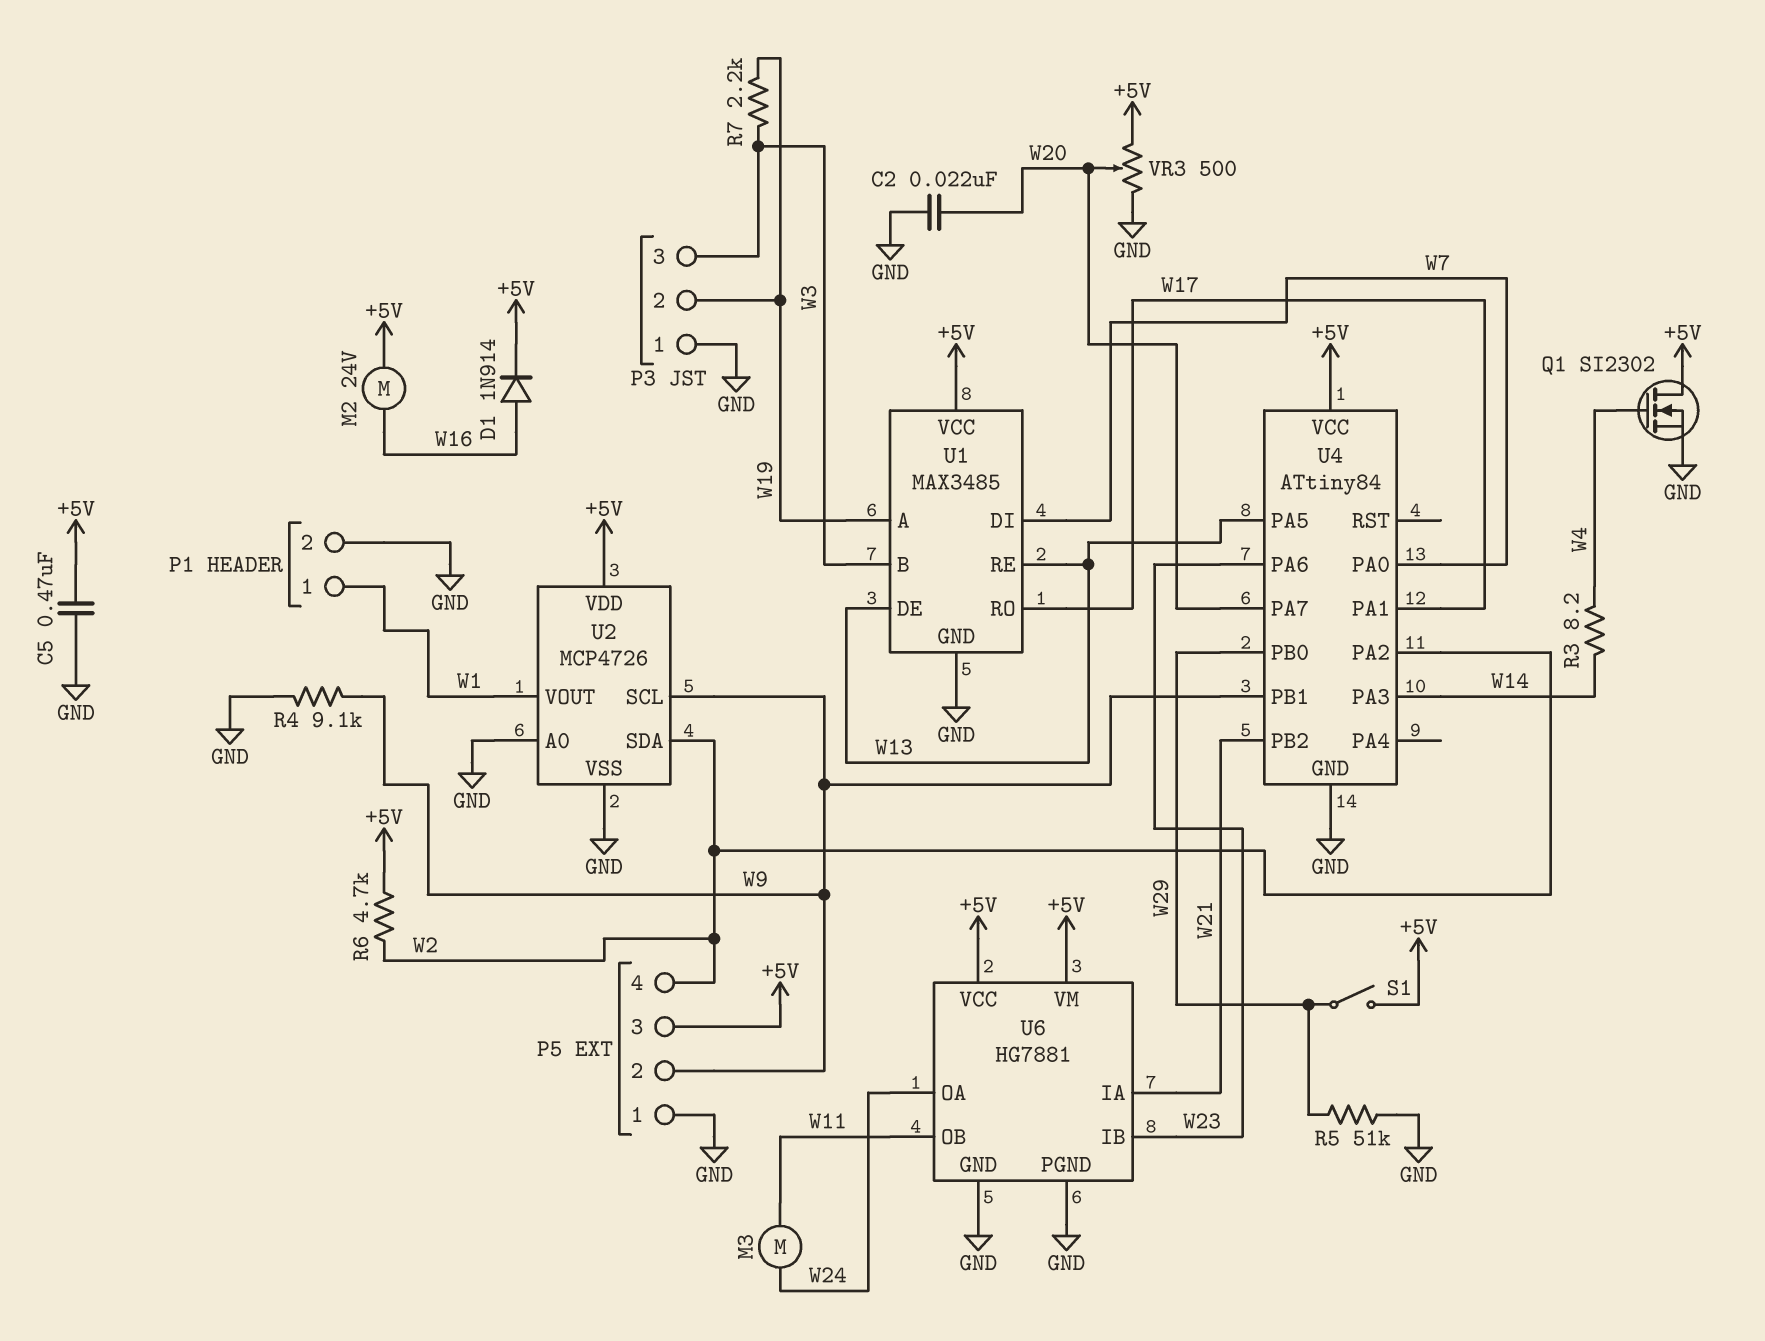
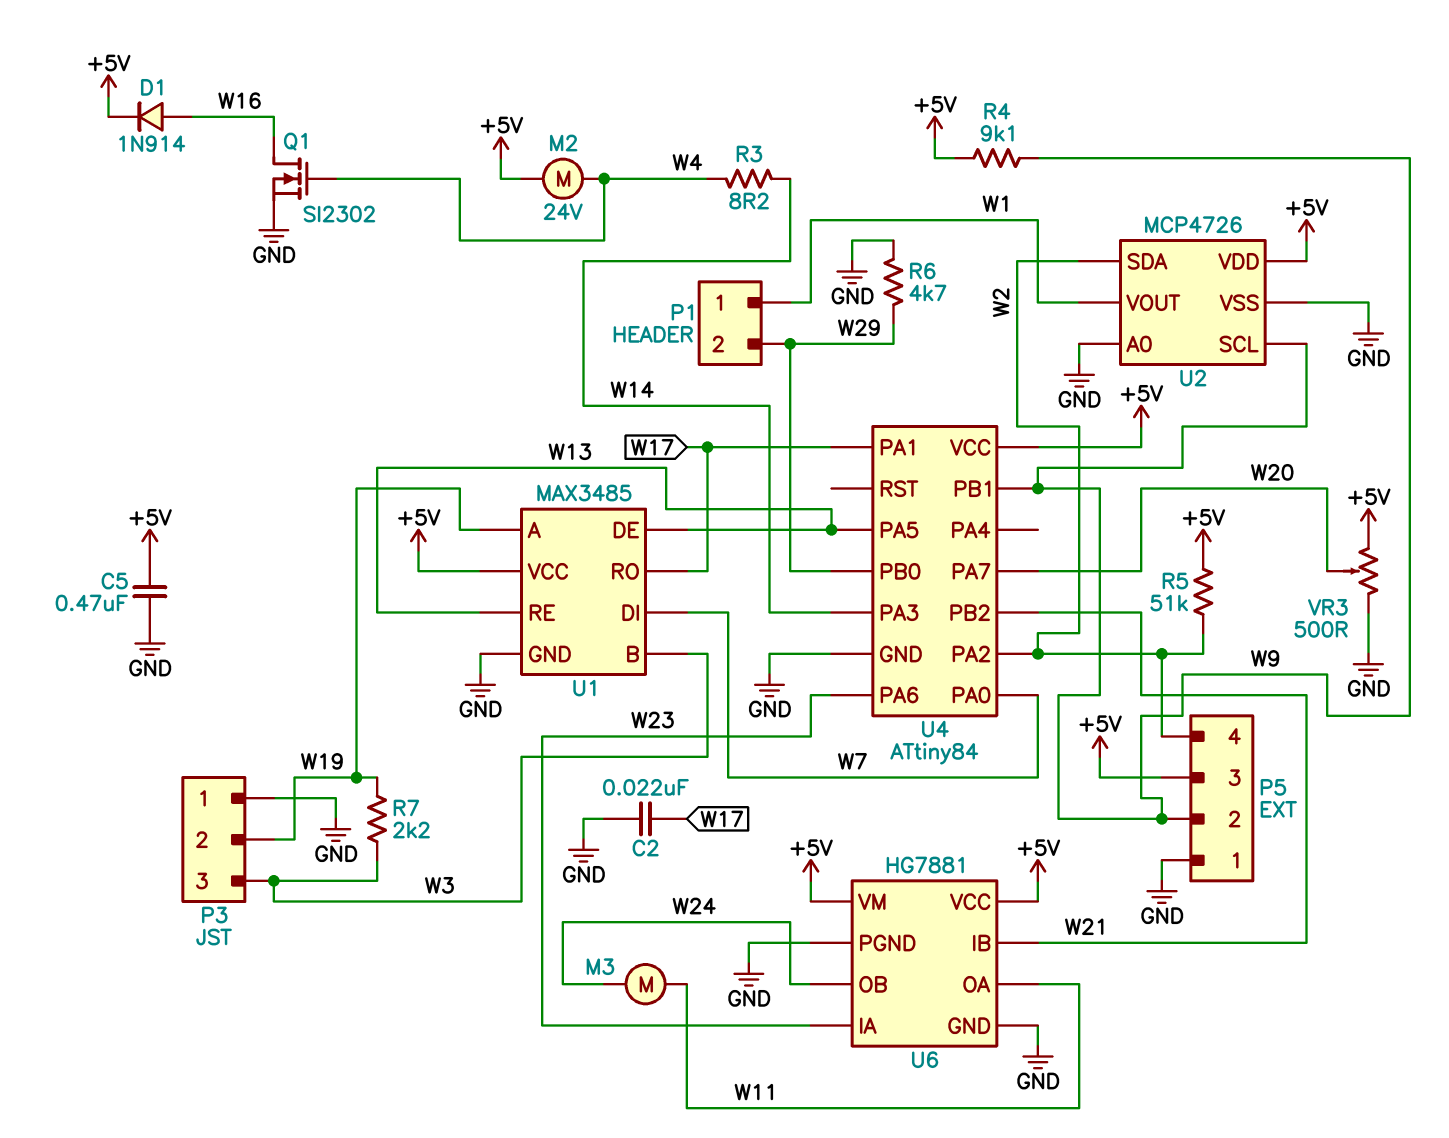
C2: 22nF (GND, W20) -> 22nF (GND, W17)
M2: motor 24V (+5V, W16) -> motor 24V (+5V, W4)
P1 pin 2: GND -> W29
Q1: NMOS SI2302 (G W4, D +5V, S GND) -> NMOS SI2302 (G W4, D W16, S GND)
R4: 9.1k (GND, W9) -> 9.1k (+5V, W9)
R5: 51k (GND, W29) -> 51k (+5V, W2)
R6: 4.7k (+5V, W2) -> 4.7k (GND, W29)
S1: switch (+5V, W29) -> none
U6 pin IA: W21 -> W23
U6 pin IB: W23 -> W21
U6 pin OA: W24 -> W11
U6 pin OB: W11 -> W24

